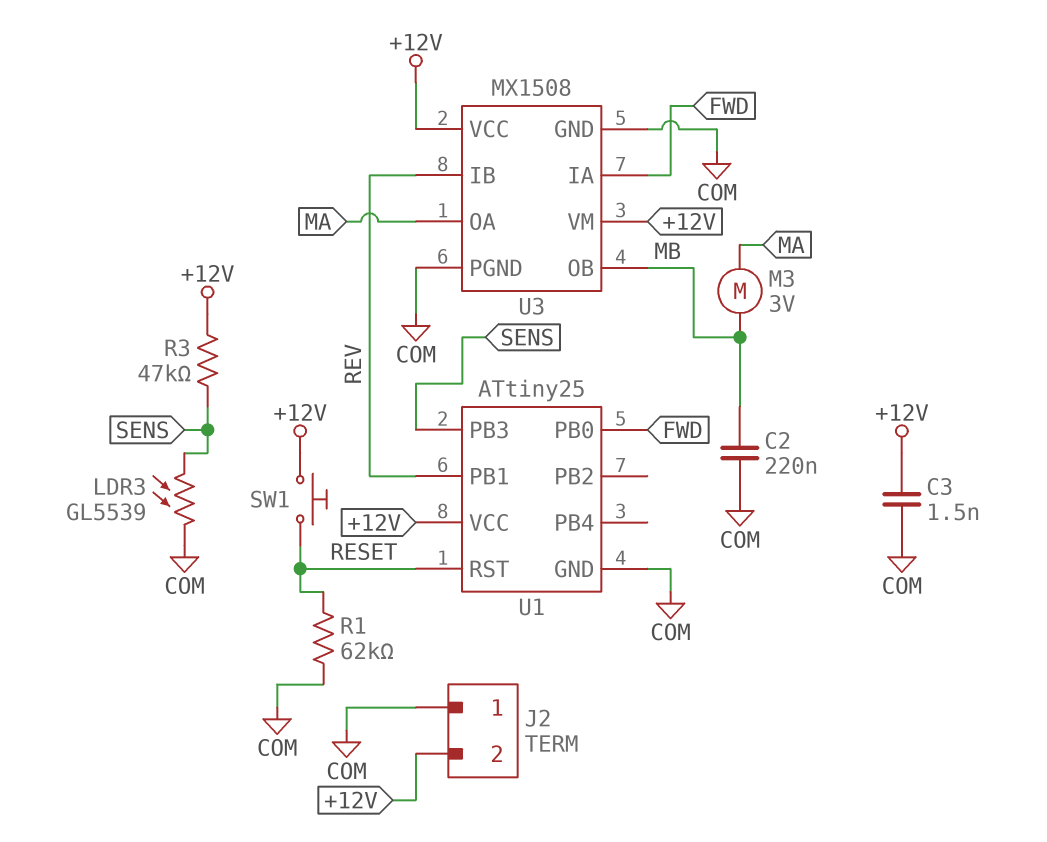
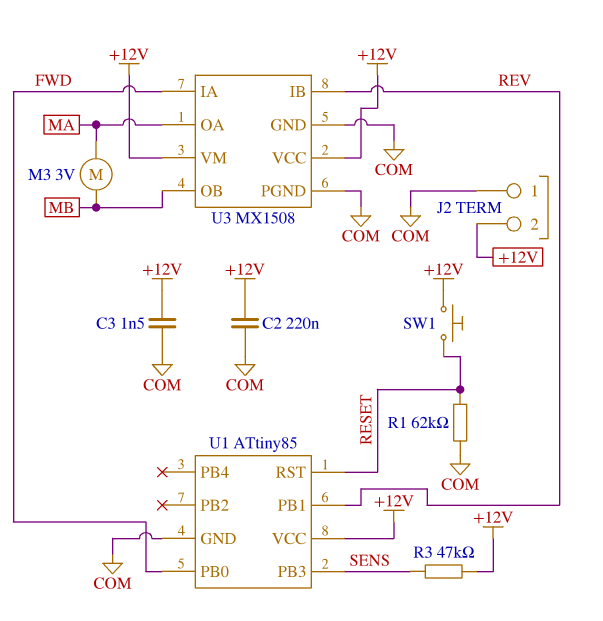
C2: 220nF (COM, MB) -> 220nF (+12V, COM)
LDR3: GL5539 (COM, SENS) -> none
U1: ATtiny25 -> ATtiny85

